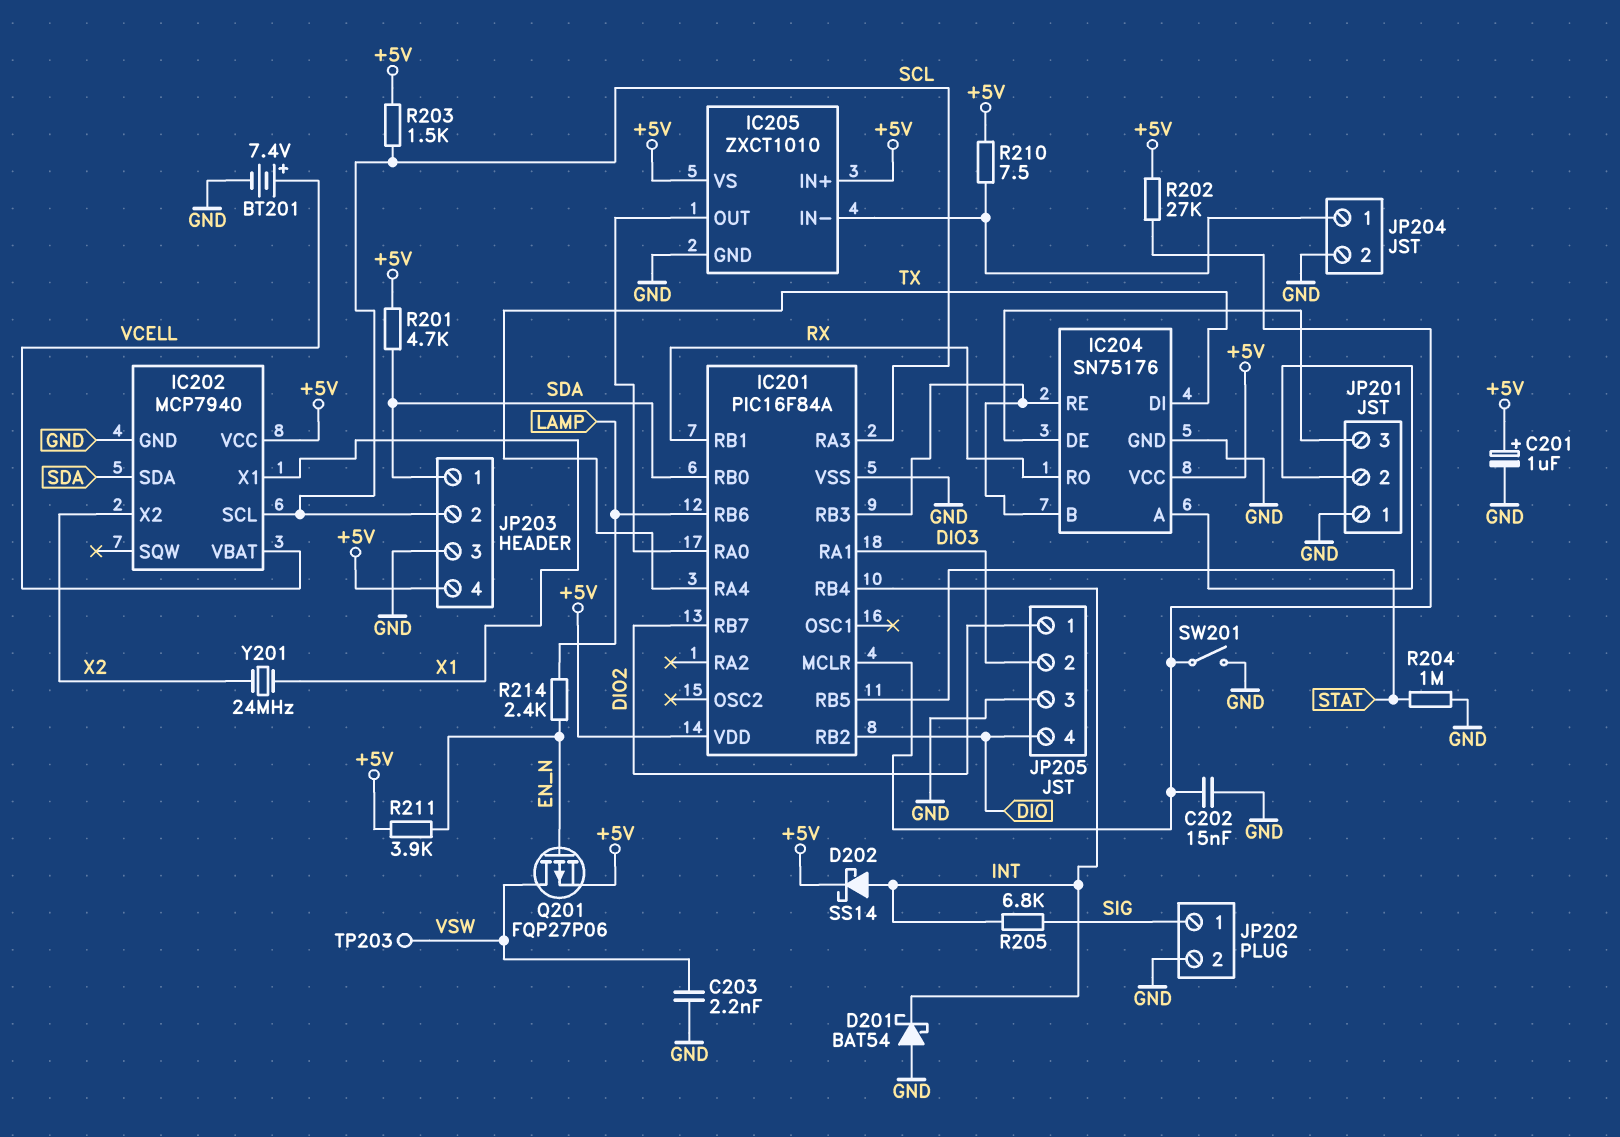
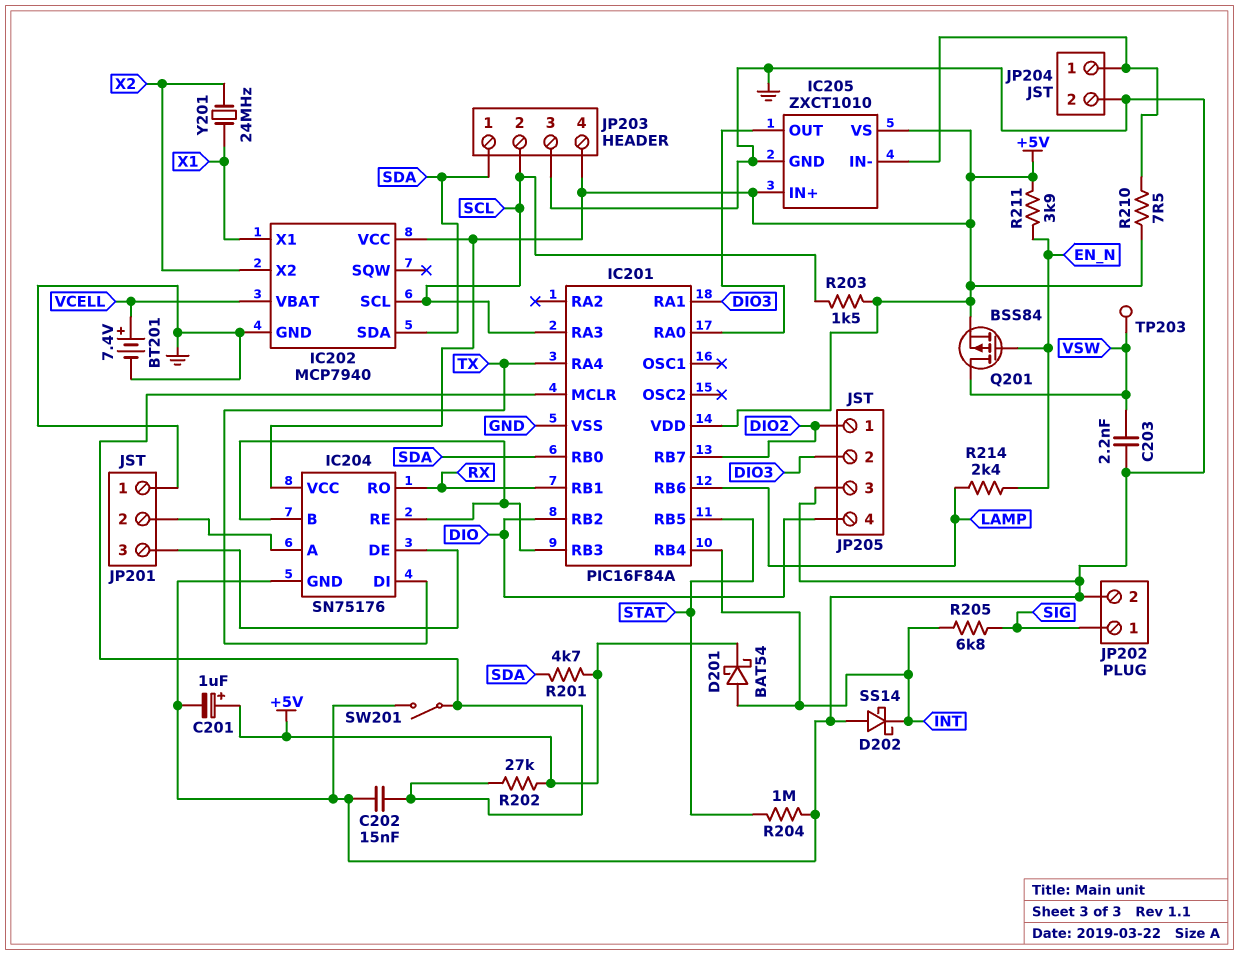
D201: schottky BAT54 (A GND, K INT) -> schottky BAT54 (A INT, K +5V)
D202: schottky SS14 (A INT, K +5V) -> schottky SS14 (A GND, K INT)
Q201: PMOS FQP27P06 (G EN_N, D VSW, S +5V) -> PMOS BSS84 (G EN_N, D VSW, S +5V)

